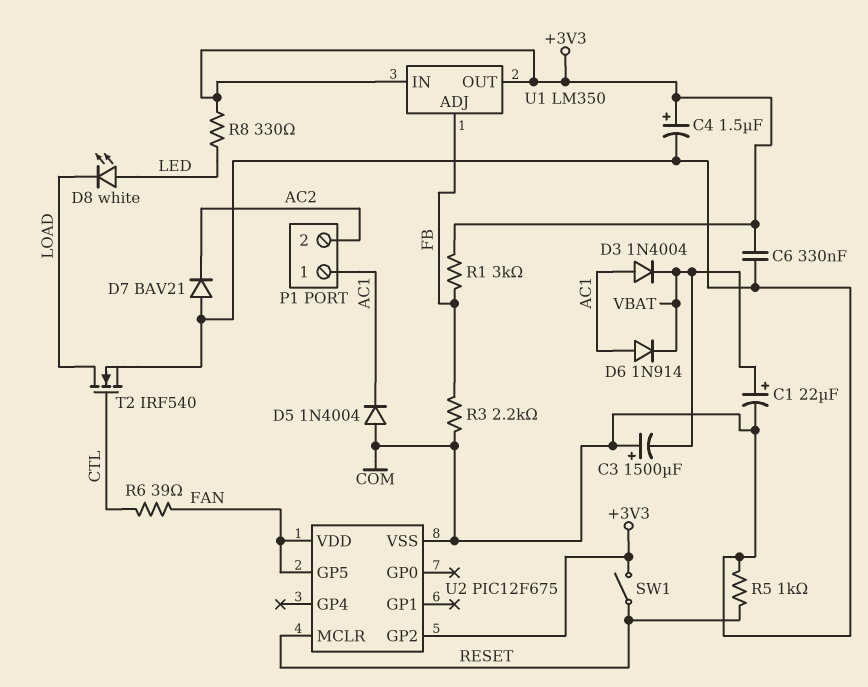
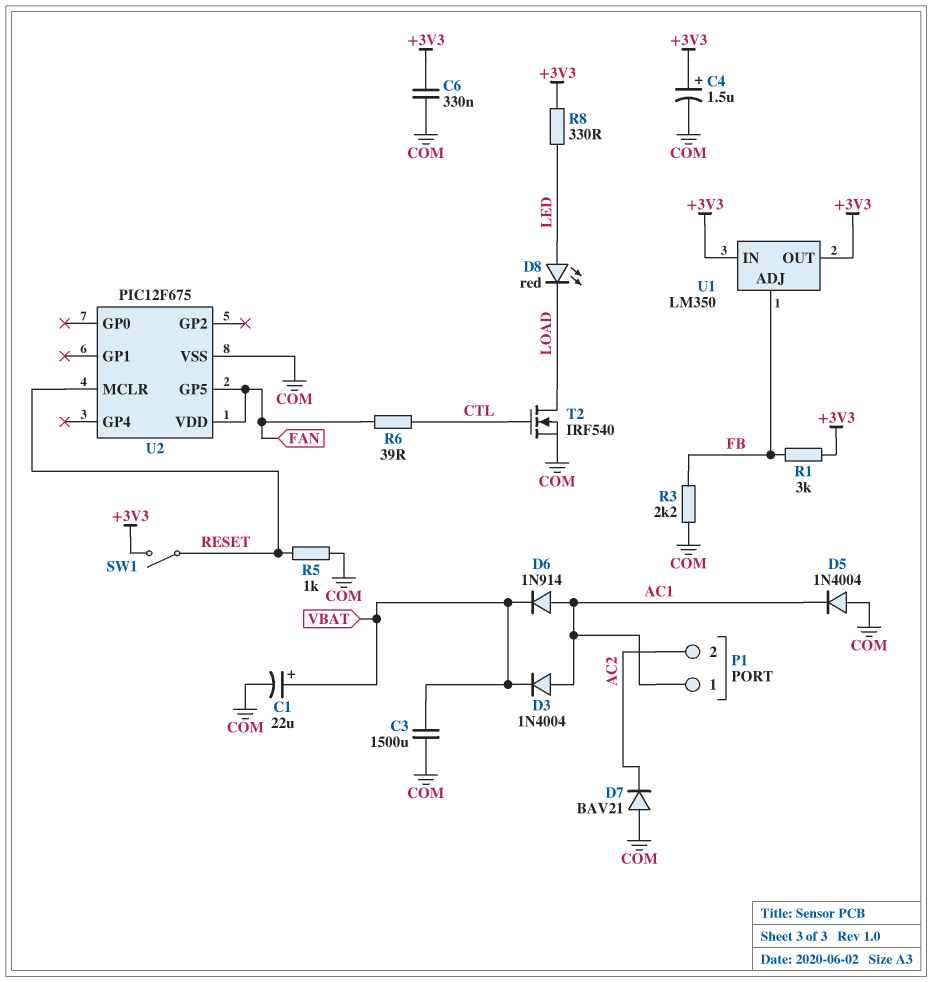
C3: 1500uF (plus COM, minus VBAT) -> 1500uF (COM, VBAT)
D8: LED white (A LED, K LOAD) -> LED red (A LED, K LOAD)
U2 pin GP2: +3V3 -> none

